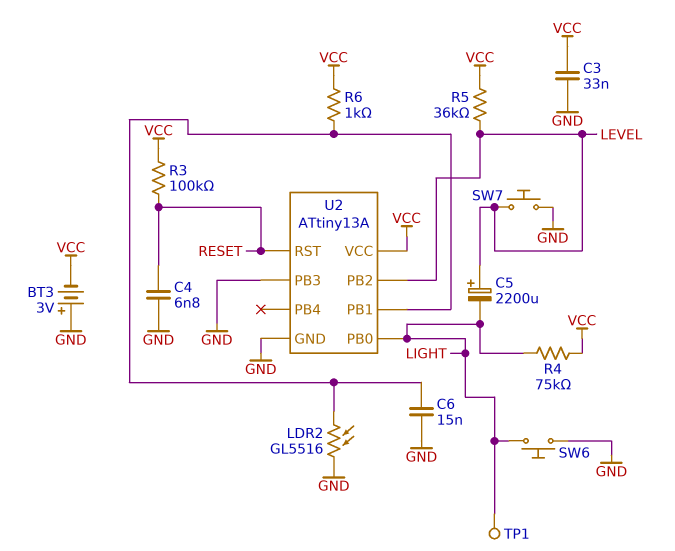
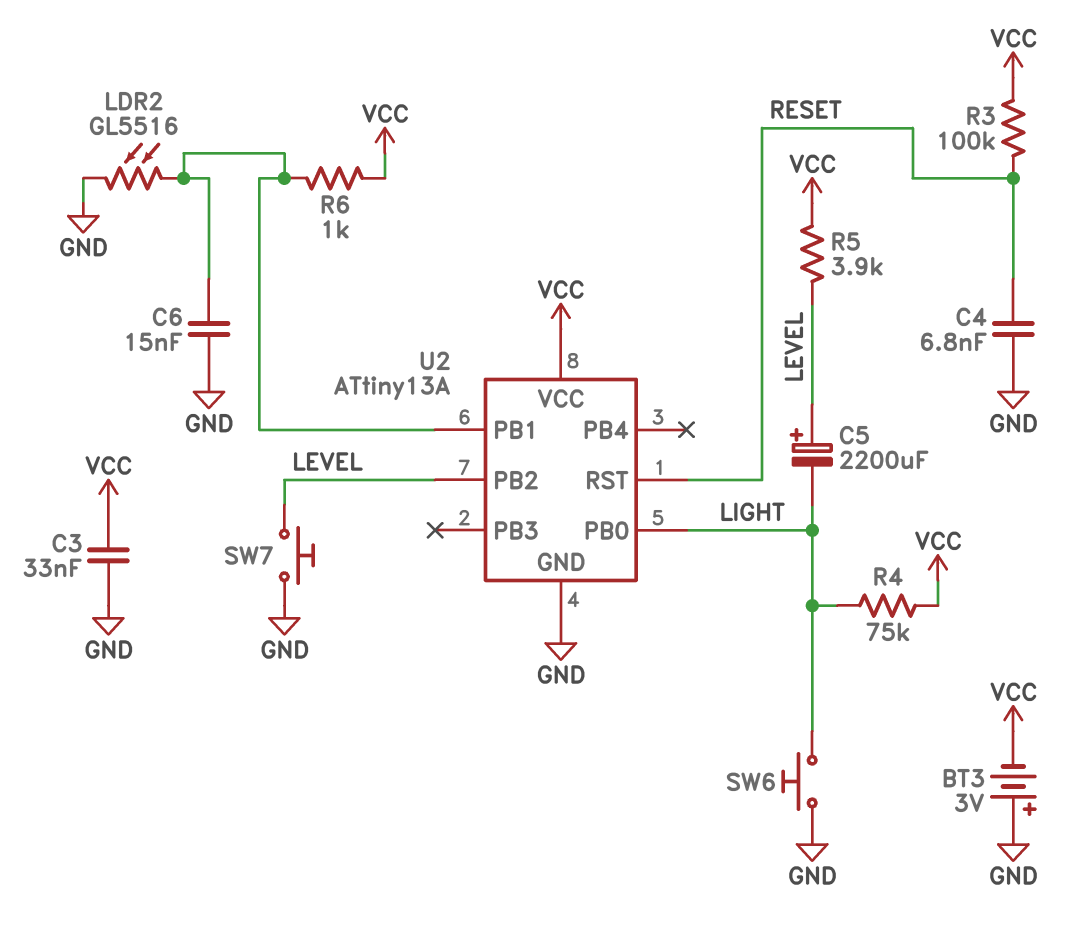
R5: 36k (LEVEL, VCC) -> 3.9k (LEVEL, VCC)
TP1: test point (LIGHT) -> none
U2 pin PB3: GND -> none

